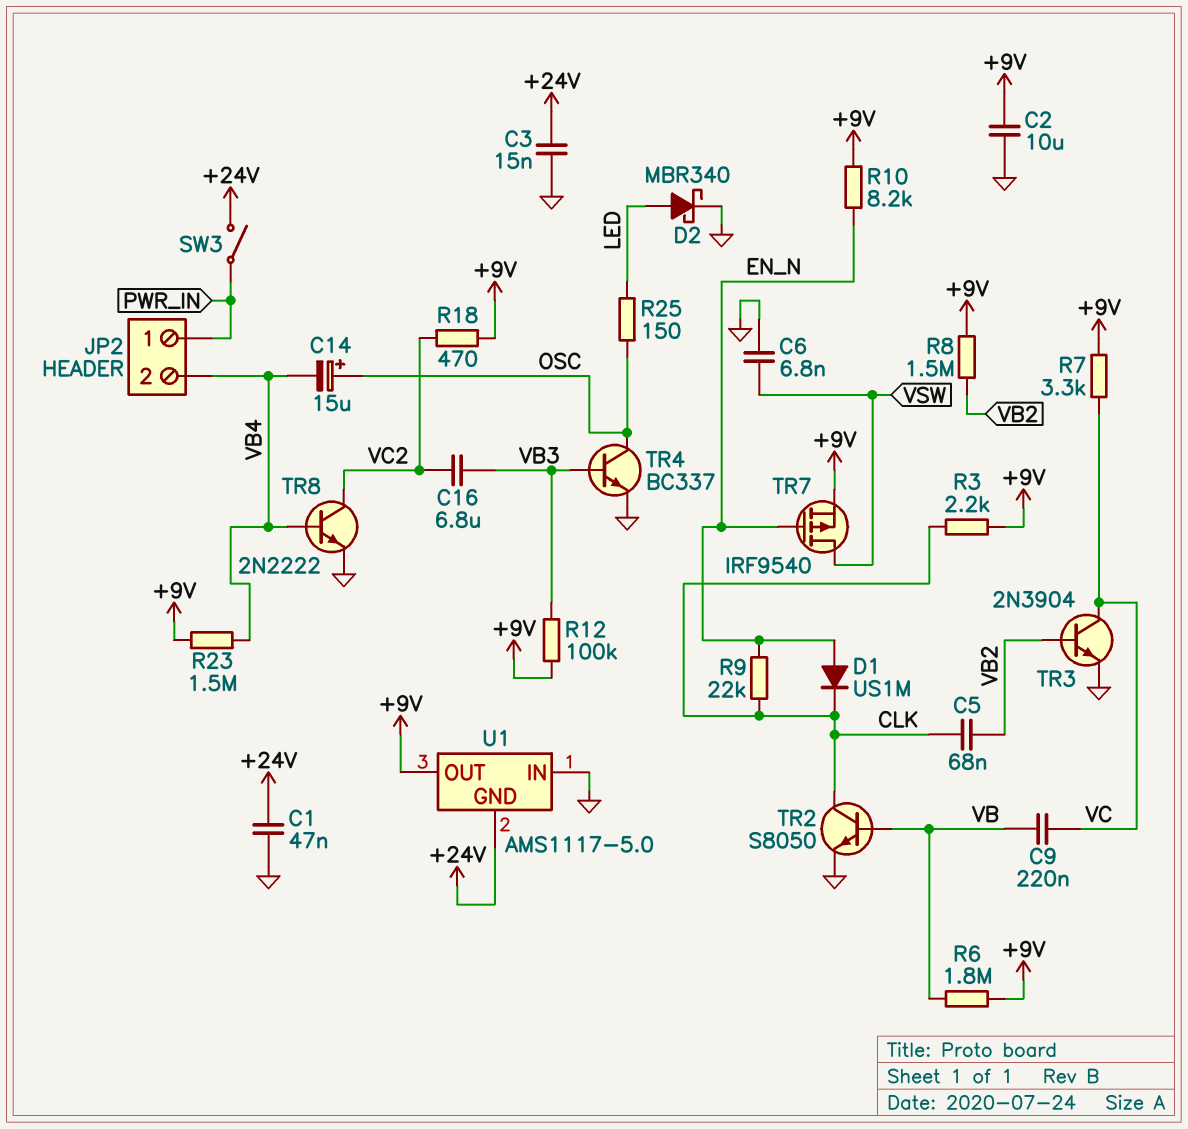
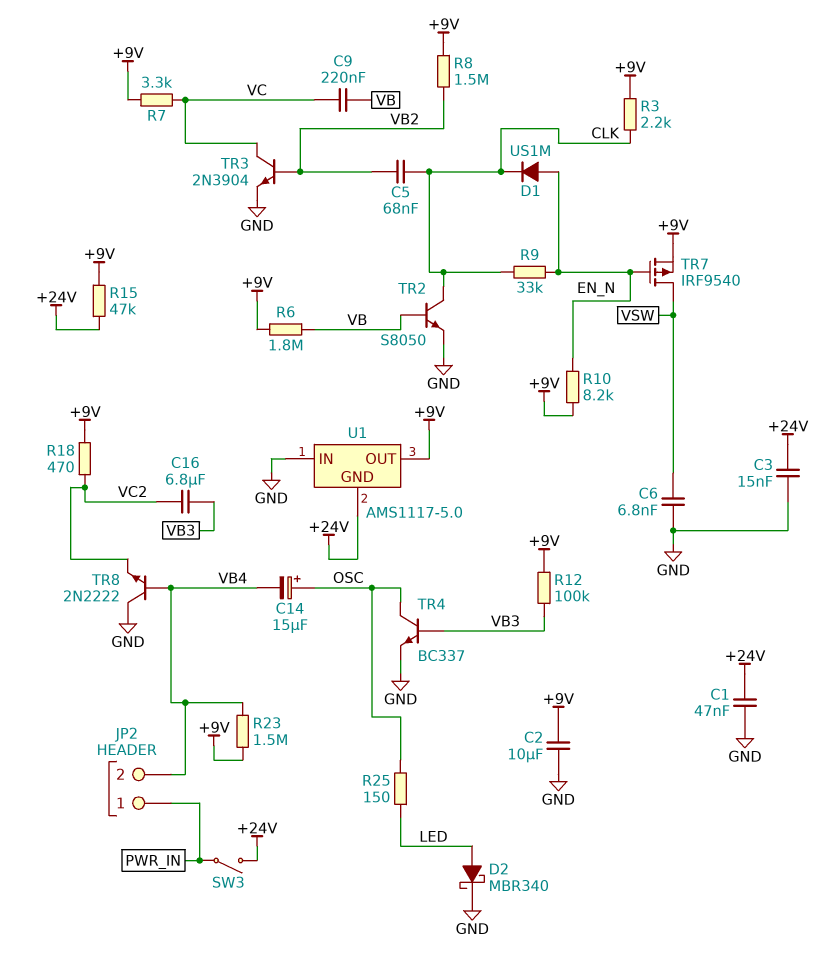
R9: 22k (CLK, EN_N) -> 33k (CLK, EN_N)
R15: none -> 47k (+9V, +24V)
TR8: NPN 2N2222 (B VB4, C VC2, E GND) -> NPN 2N2222 (B VB4, C GND, E VC2)

